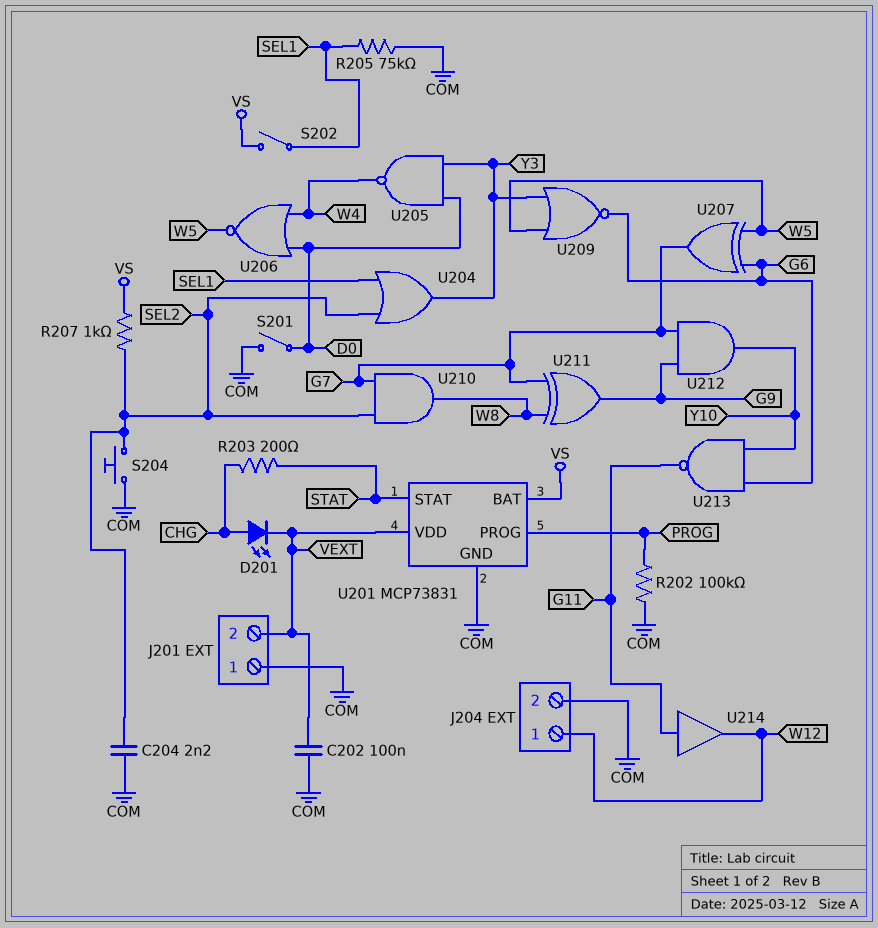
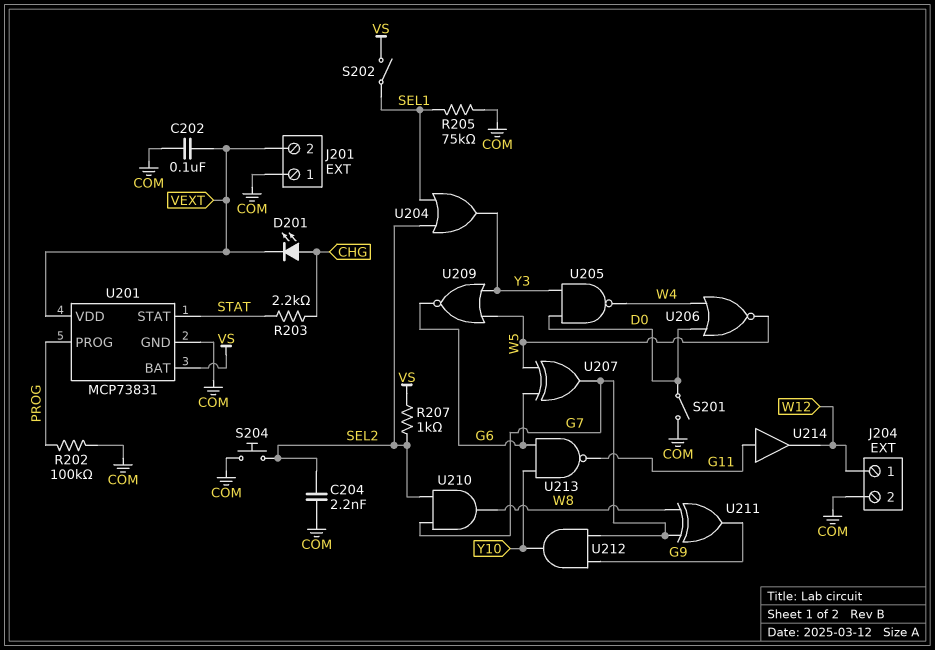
R203: 200 (CHG, STAT) -> 2.2k (CHG, STAT)

